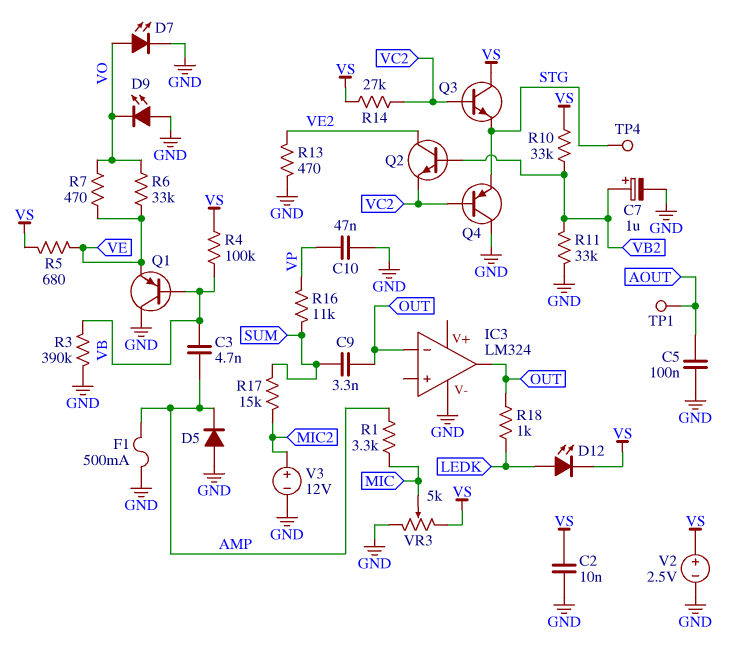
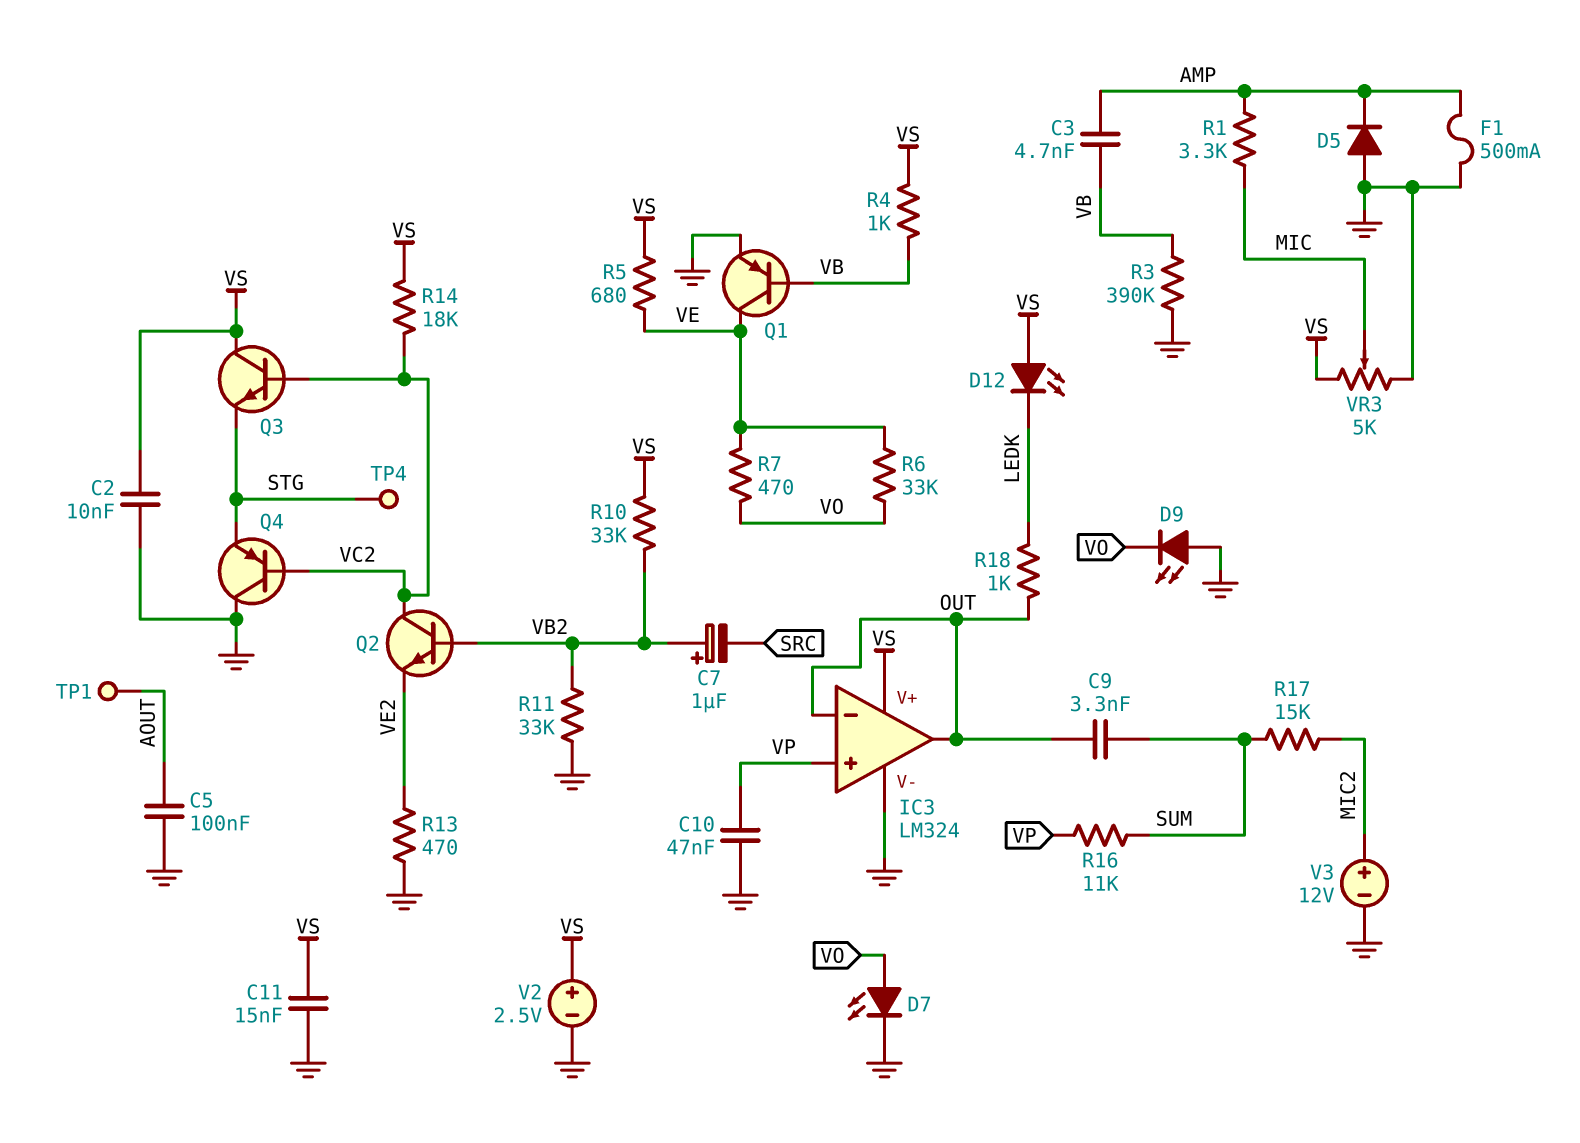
C7: 1uF (plus VB2, minus GND) -> 1uF (plus VB2, minus SRC)
C11: none -> 15nF (GND, VS)
D12: LED (A LEDK, K VS) -> LED (A VS, K LEDK)
IC3 pin V+: none -> VS
IC3 pin in+: none -> VP
Q1: PNP (B VB, C GND, E VE) -> PNP (B VB, C VE, E GND)
Q2: NPN (B VB2, C VE2, E VC2) -> NPN (B VB2, C VC2, E VE2)
R4: 100k (VB, VS) -> 1k (VB, VS)
R14: 27k (VC2, VS) -> 18k (VC2, VS)

